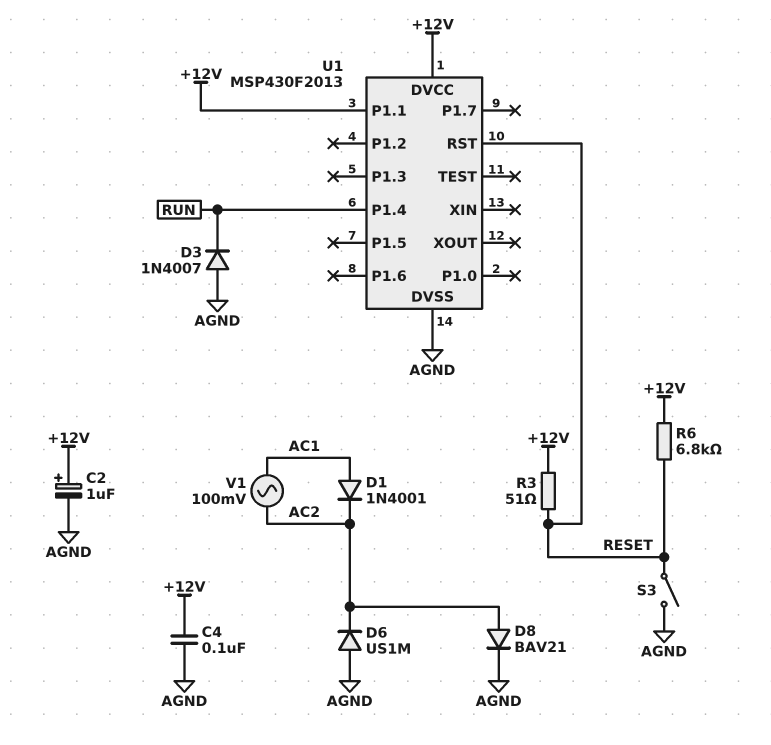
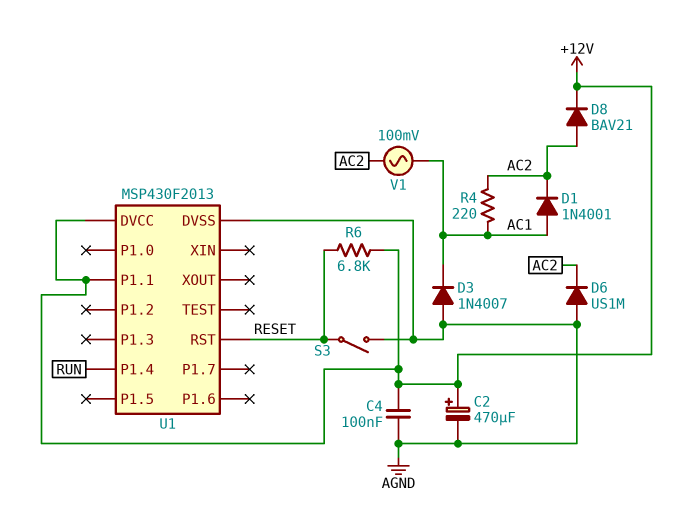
C2: 1uF (plus +12V, minus AGND) -> 470uF (plus +12V, minus AGND)
D3: diode 1N4007 (A AGND, K RUN) -> diode 1N4007 (A AGND, K AC1)
D8: diode BAV21 (A AC2, K AGND) -> diode BAV21 (A AC2, K +12V)
R3: 51 (+12V, RESET) -> none
R4: none -> 220 (AC1, AC2)

